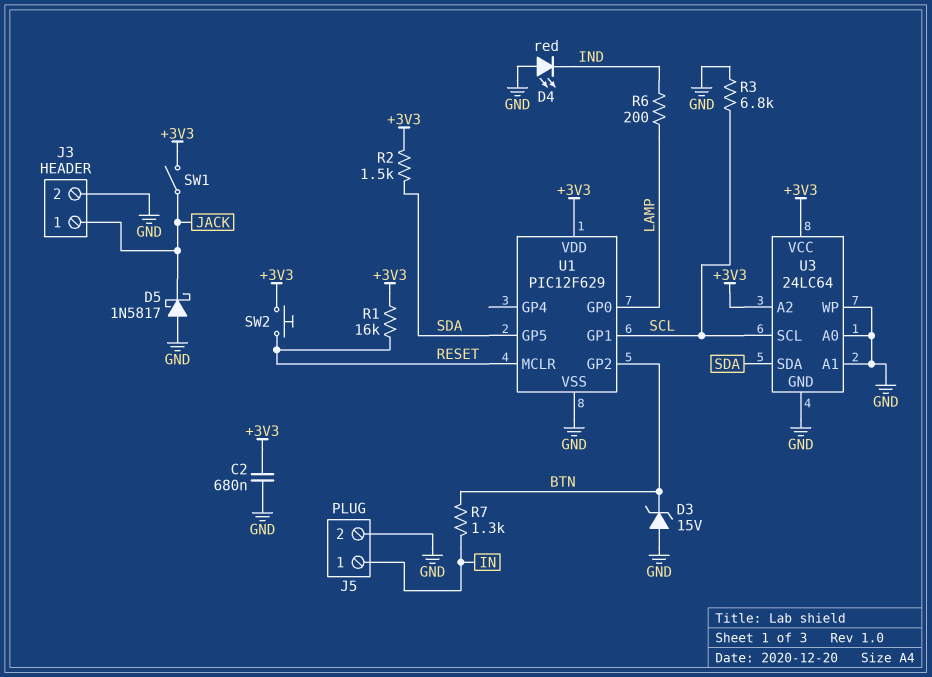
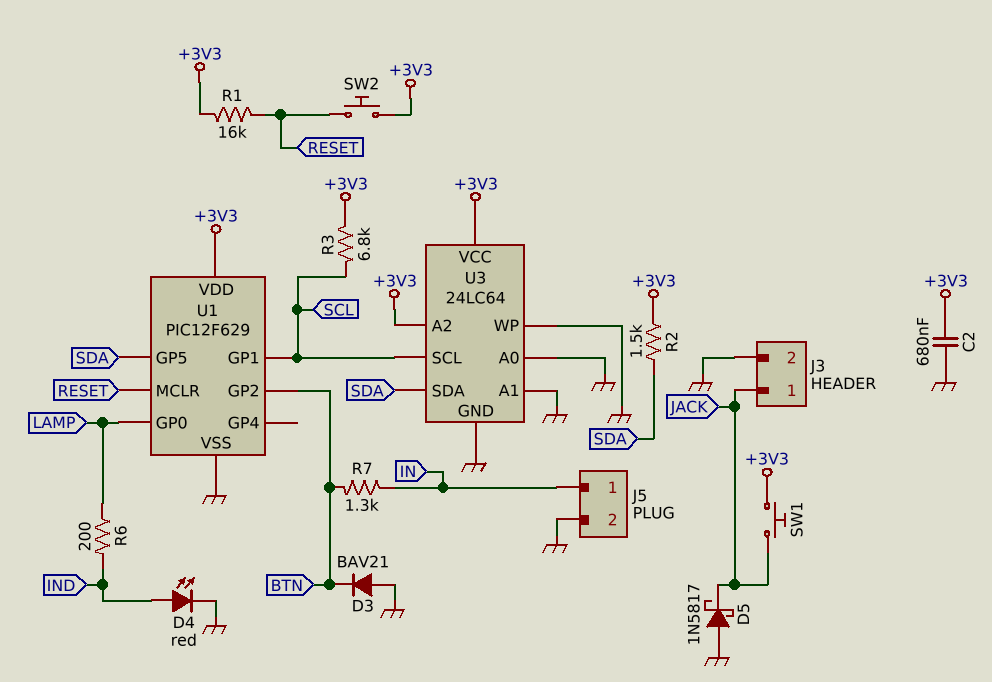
D3: zener 15V (A GND, K BTN) -> diode BAV21 (A GND, K BTN)
D4: LED red (A GND, K IND) -> LED red (A IND, K GND)
R3: 6.8k (GND, SCL) -> 6.8k (+3V3, SCL)
SW1: switch (+3V3, JACK) -> button (+3V3, JACK)

